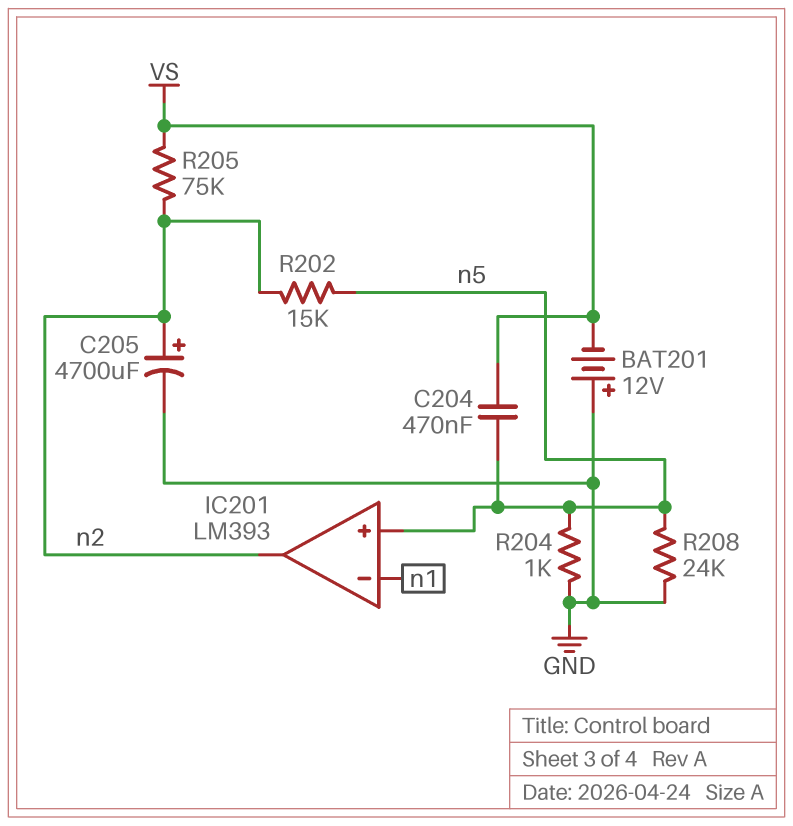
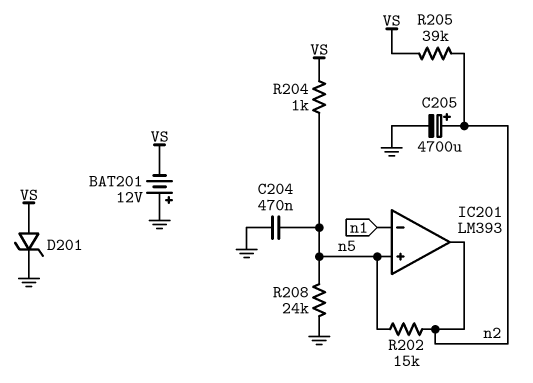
C204: 470nF (VS, n5) -> 470nF (GND, n5)
D201: none -> zener (A VS, K GND)
R204: 1k (GND, n5) -> 1k (VS, n5)
R205: 75k (VS, n2) -> 39k (VS, n2)

